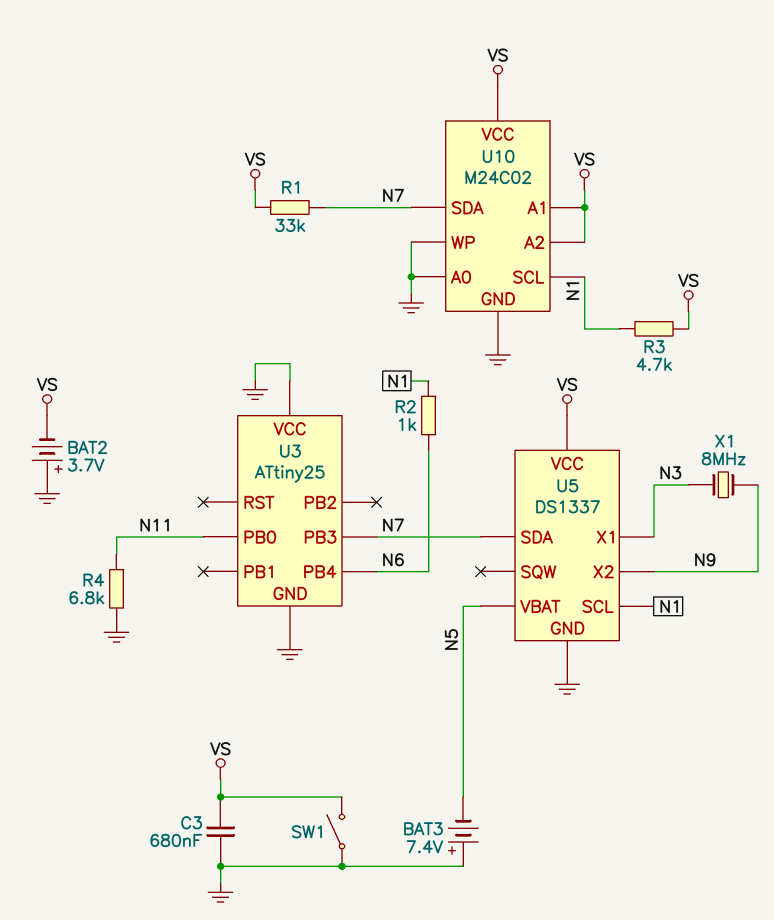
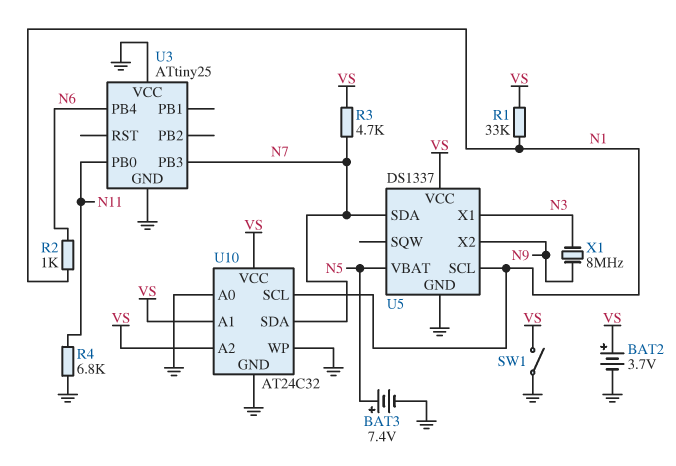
BAT2: 3.7V (plus GND, minus VS) -> 3.7V (plus VS, minus GND)
BAT3: 7.4V (plus GND, minus N5) -> 7.4V (plus N5, minus GND)
C3: 680nF (GND, VS) -> none
R1: 33k (N7, VS) -> 33k (N1, VS)
R3: 4.7k (N1, VS) -> 4.7k (N7, VS)
U10: M24C02 -> AT24C32

